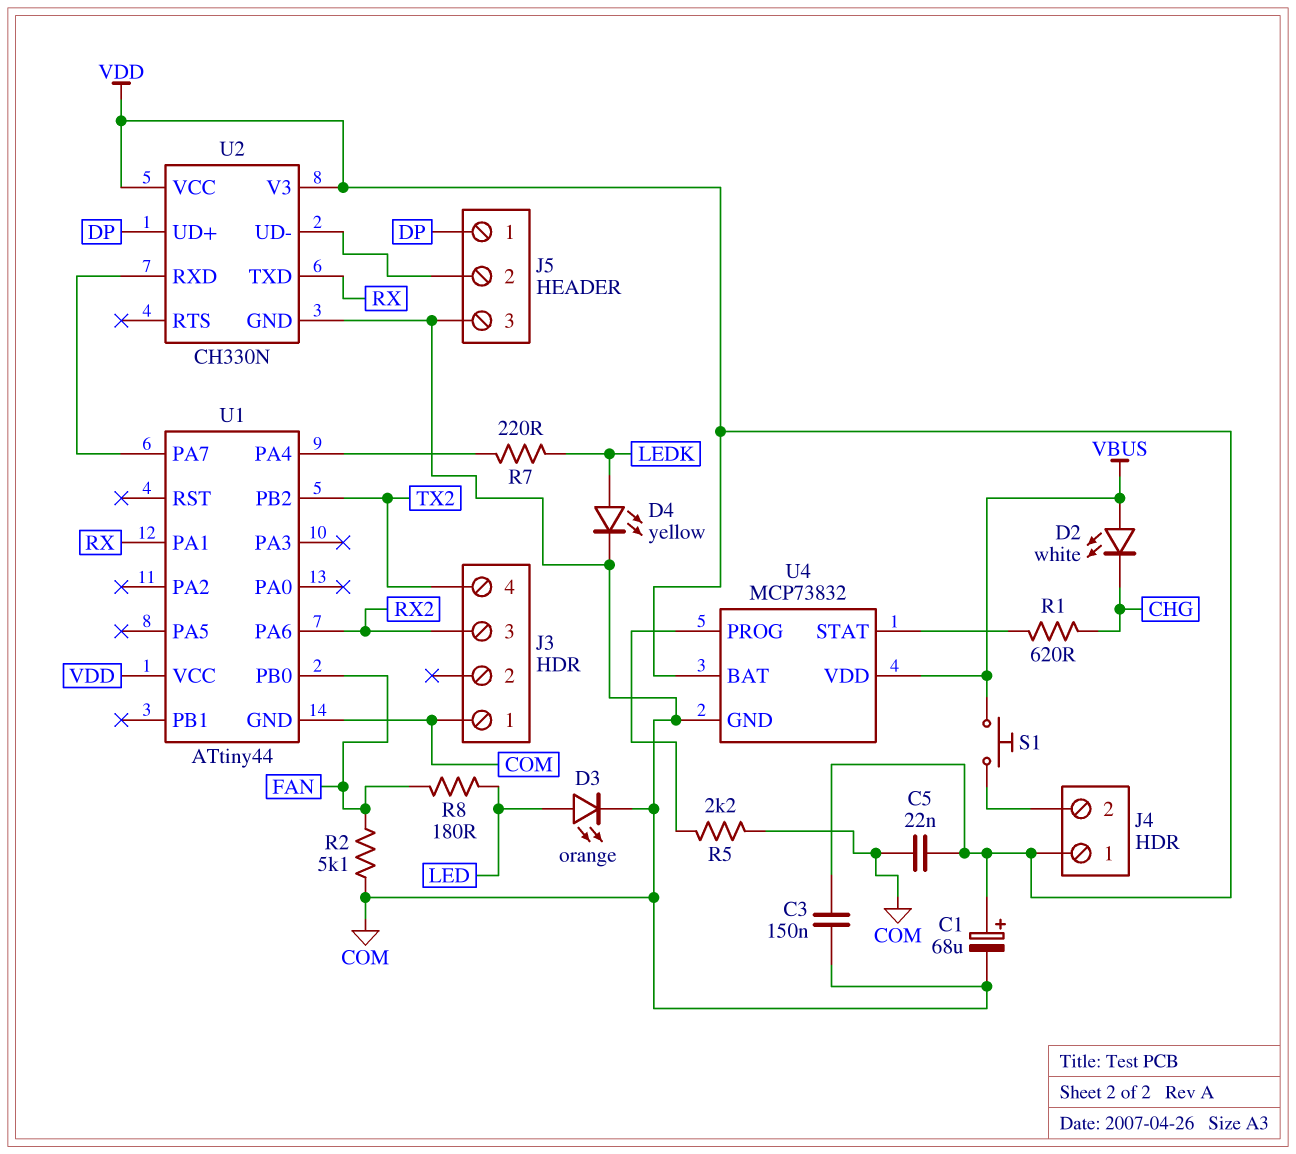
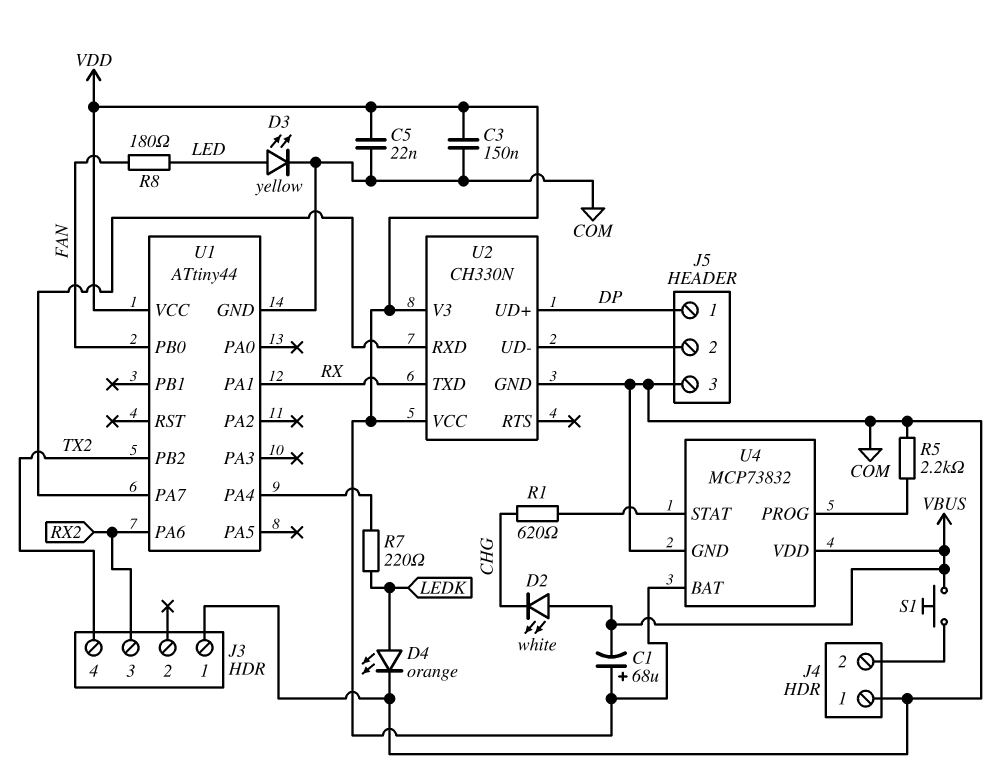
C1: 68uF (plus VDD, minus COM) -> 68uF (plus VDD, minus VBUS)
D3: LED orange (A LED, K COM) -> LED yellow (A LED, K COM)
D4: LED yellow (A LEDK, K COM) -> LED orange (A LEDK, K COM)
J4 pin 1: VDD -> COM
R2: 5.1k (COM, FAN) -> none

